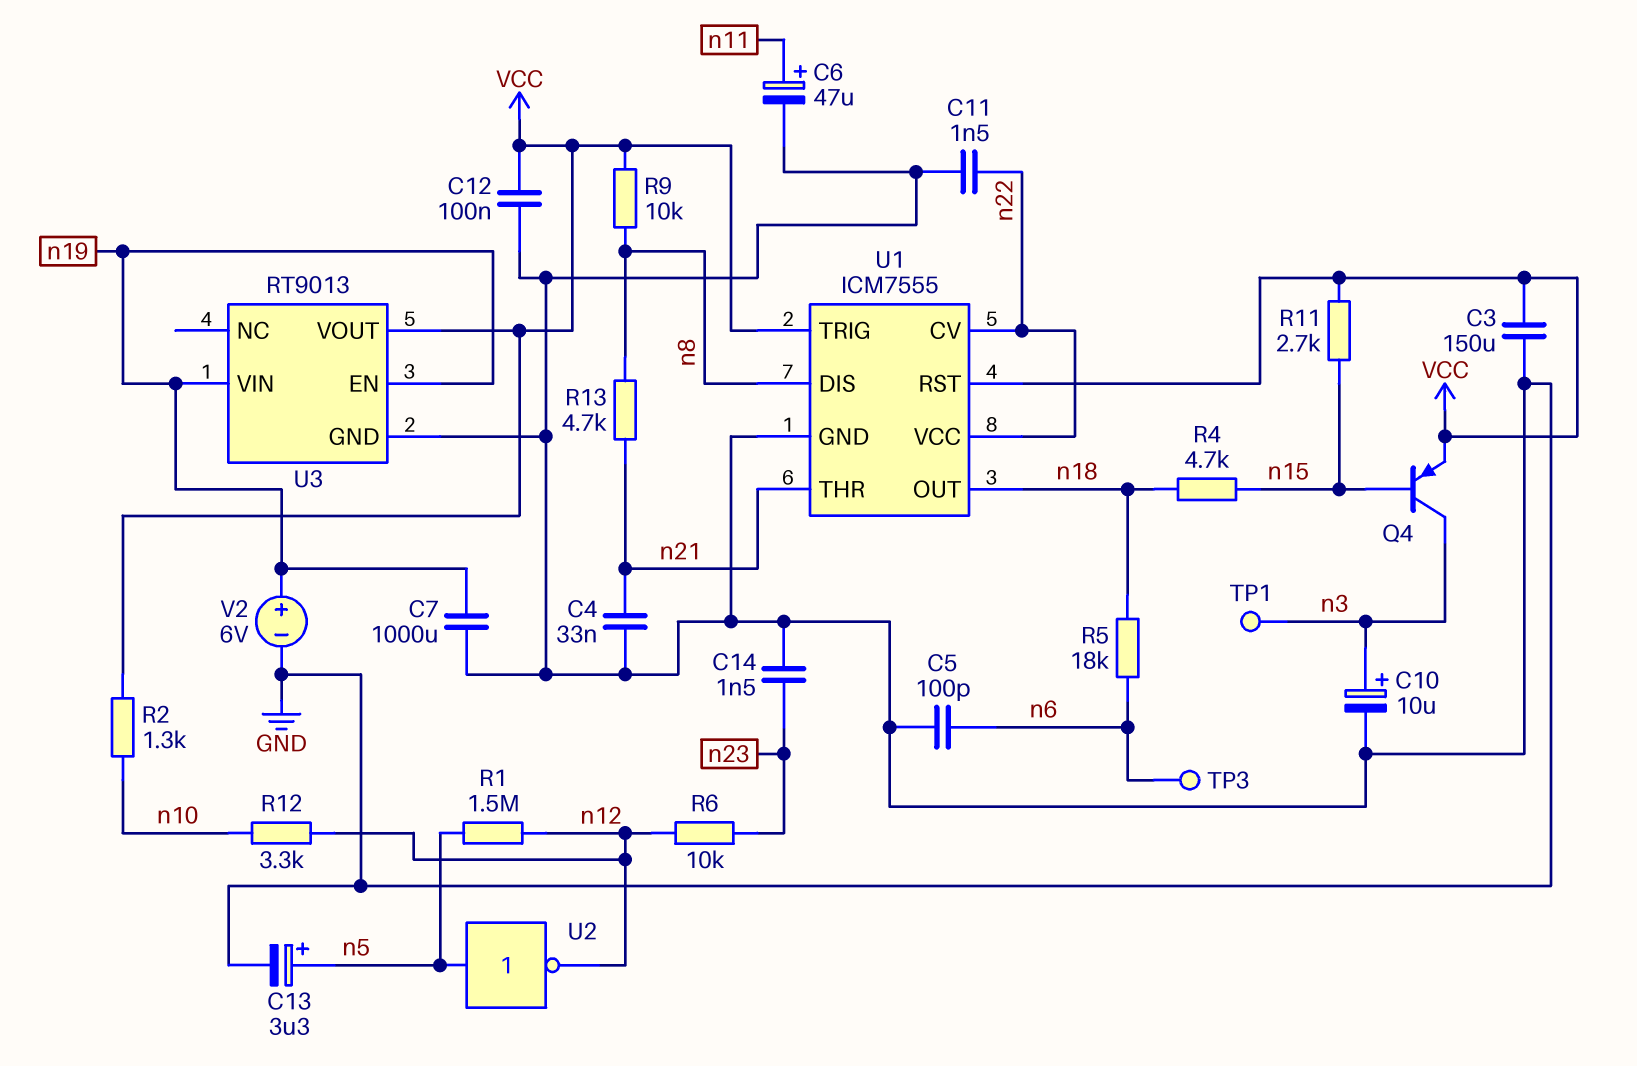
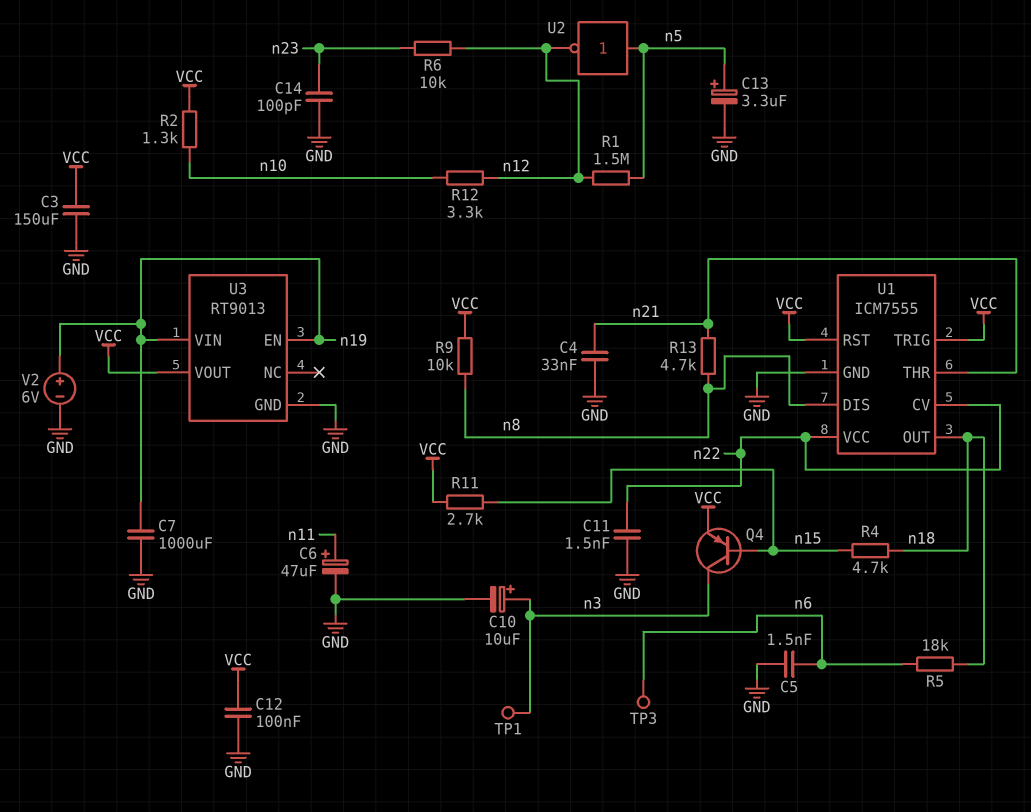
C5: 100pF (GND, n6) -> 1.5nF (GND, n6)
C14: 1.5nF (GND, n23) -> 100pF (GND, n23)

